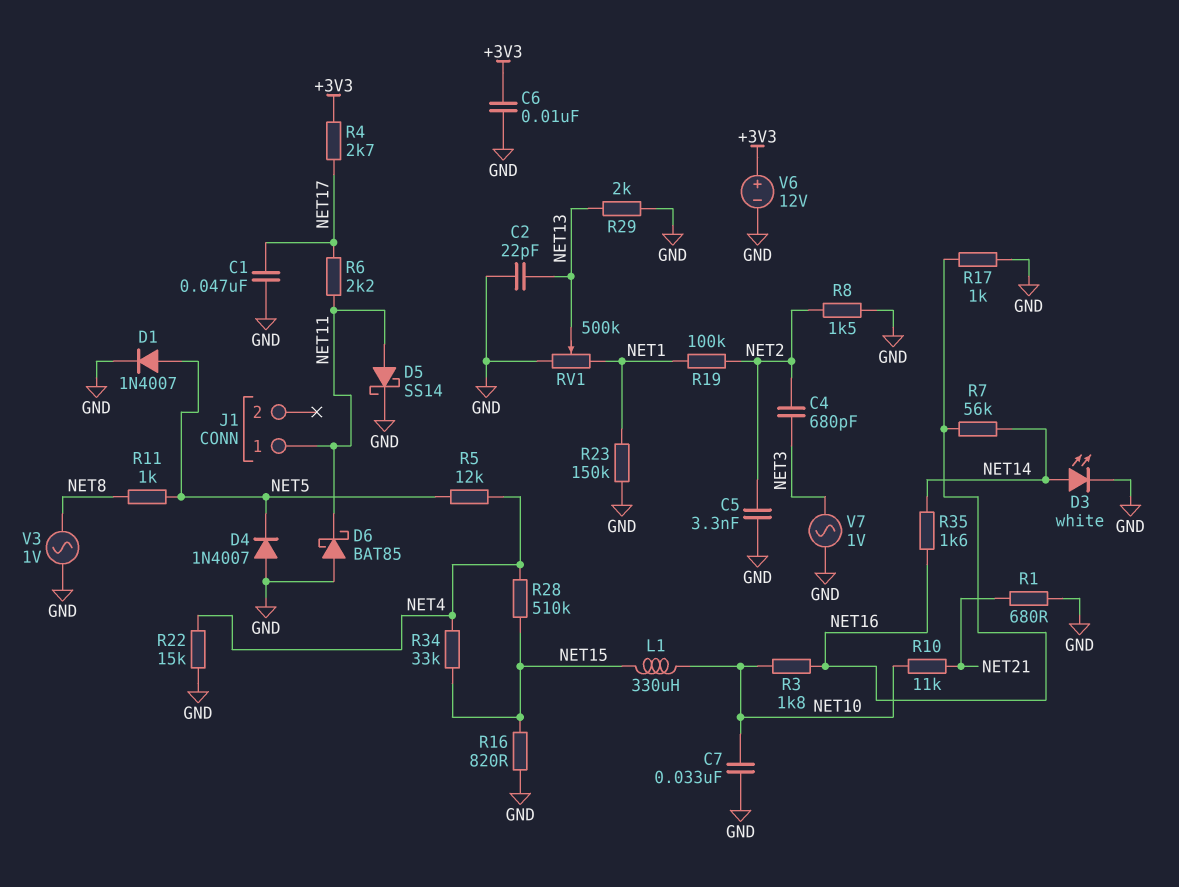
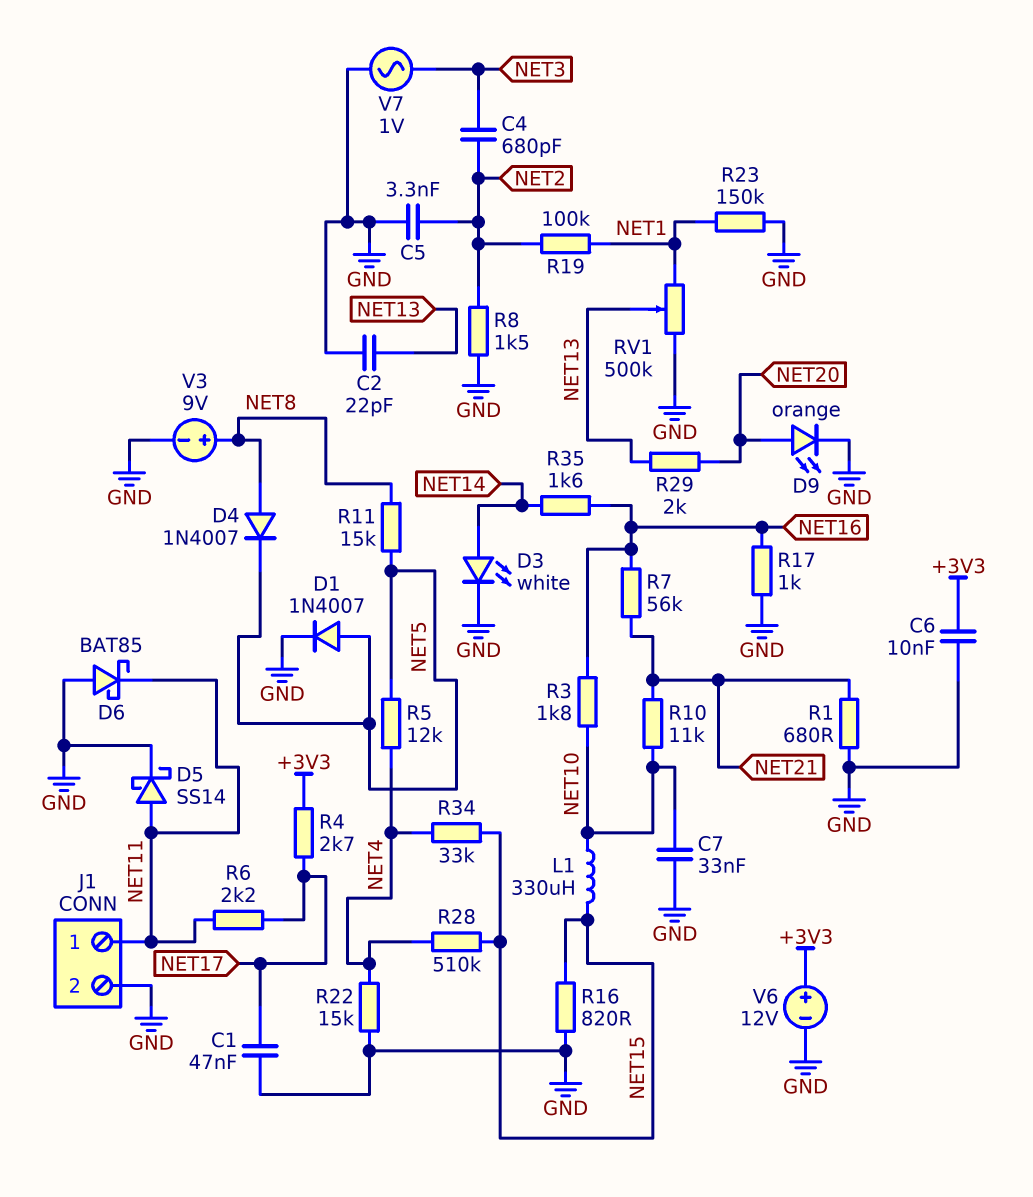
D4: diode 1N4007 (A GND, K NET5) -> diode 1N4007 (A NET8, K NET5)
D9: none -> LED orange (A NET20, K GND)
J1 pin 2: none -> GND
R7: 56k (NET14, NET16) -> 56k (NET16, NET21)
R11: 1k (NET5, NET8) -> 15k (NET5, NET8)
R29: 2k (GND, NET13) -> 2k (NET13, NET20)
V3: AC 1V (GND, NET8) -> 9V (plus NET8, minus GND)

